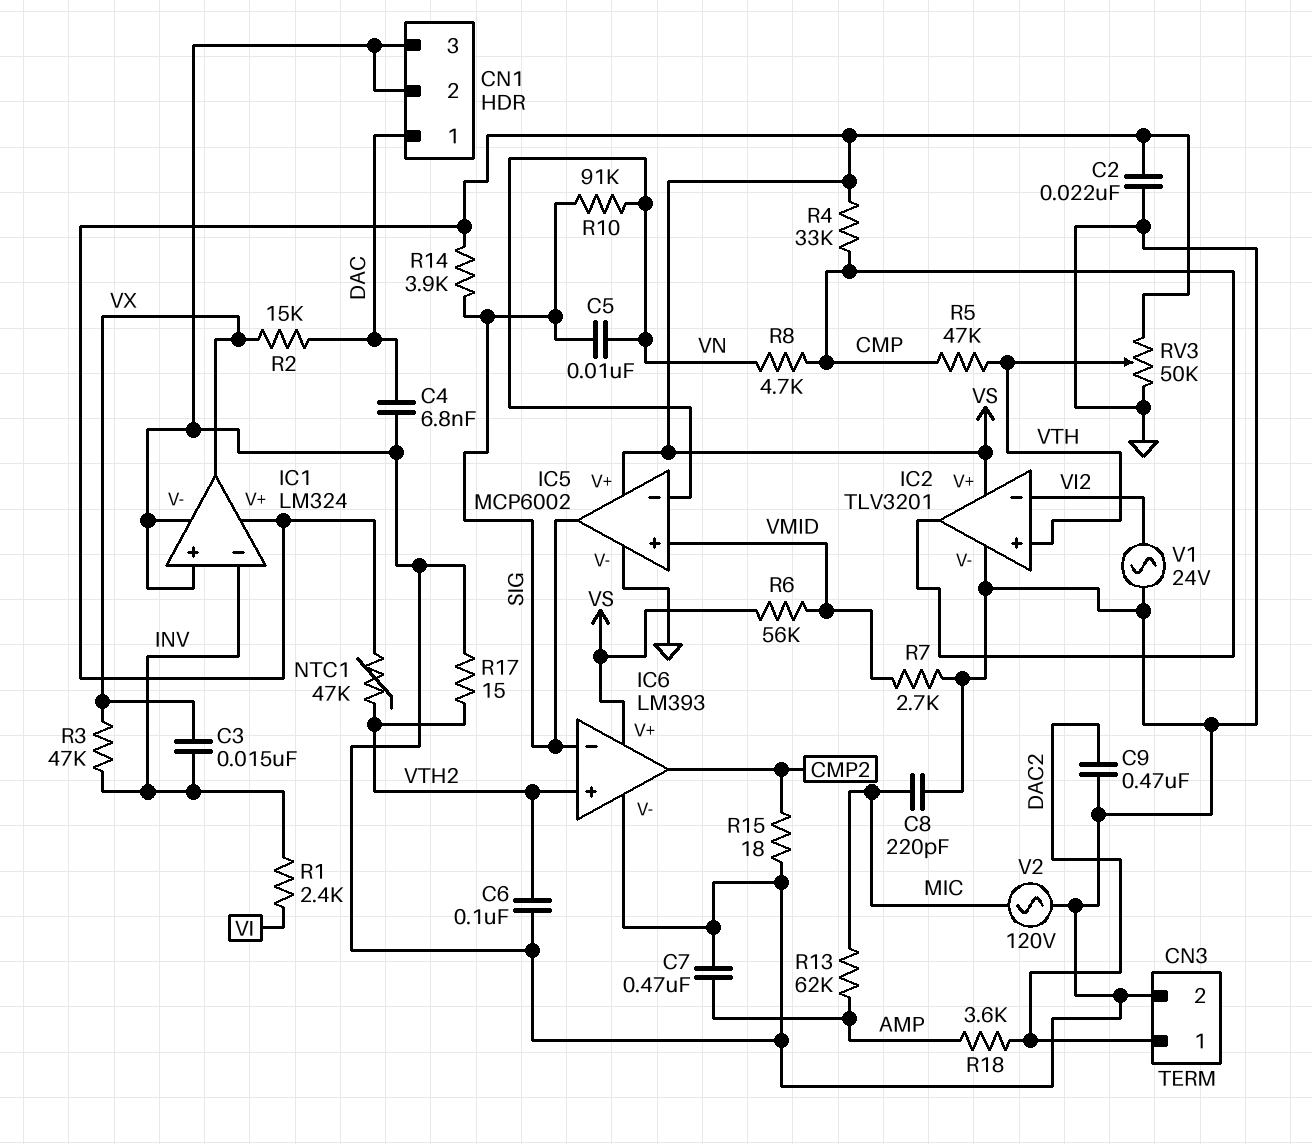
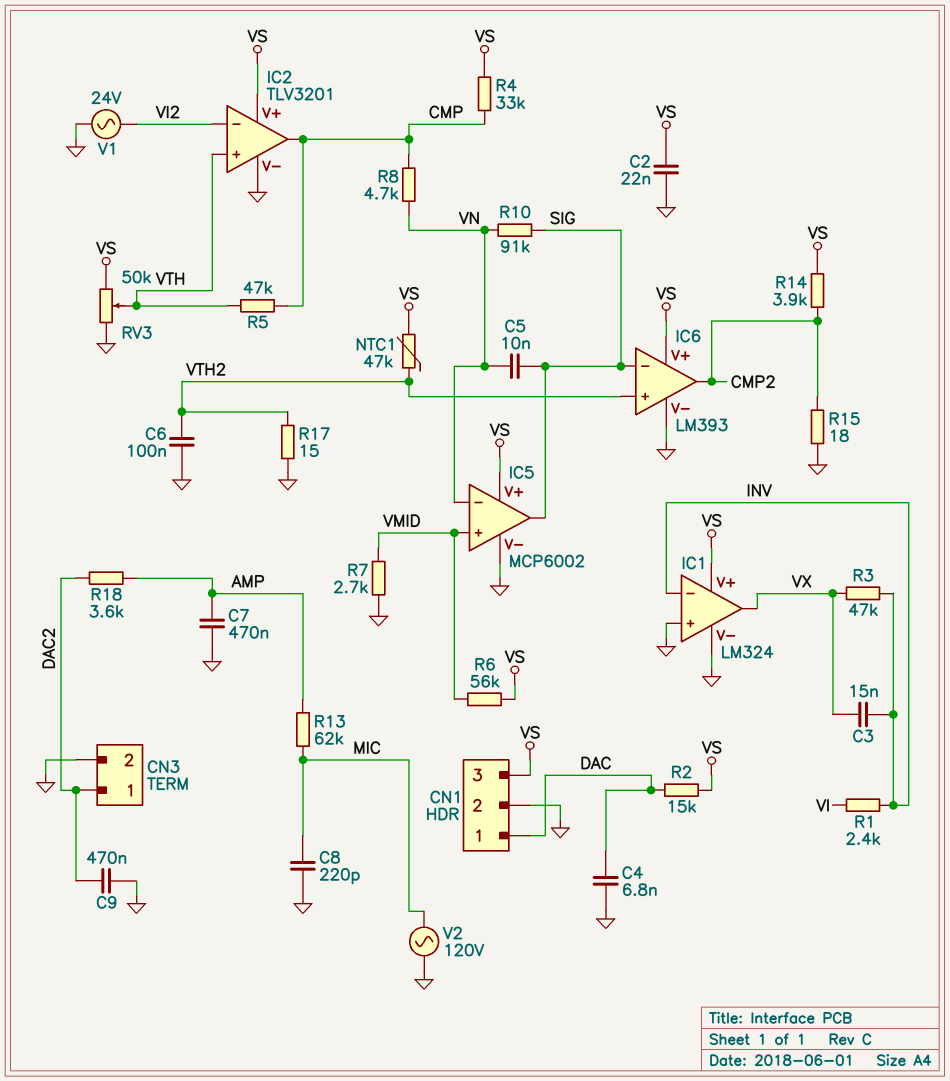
CN1 pin 3: GND -> VS
R2: 15k (DAC, VX) -> 15k (DAC, VS)
R14: 3.9k (SIG, VS) -> 3.9k (CMP2, VS)

